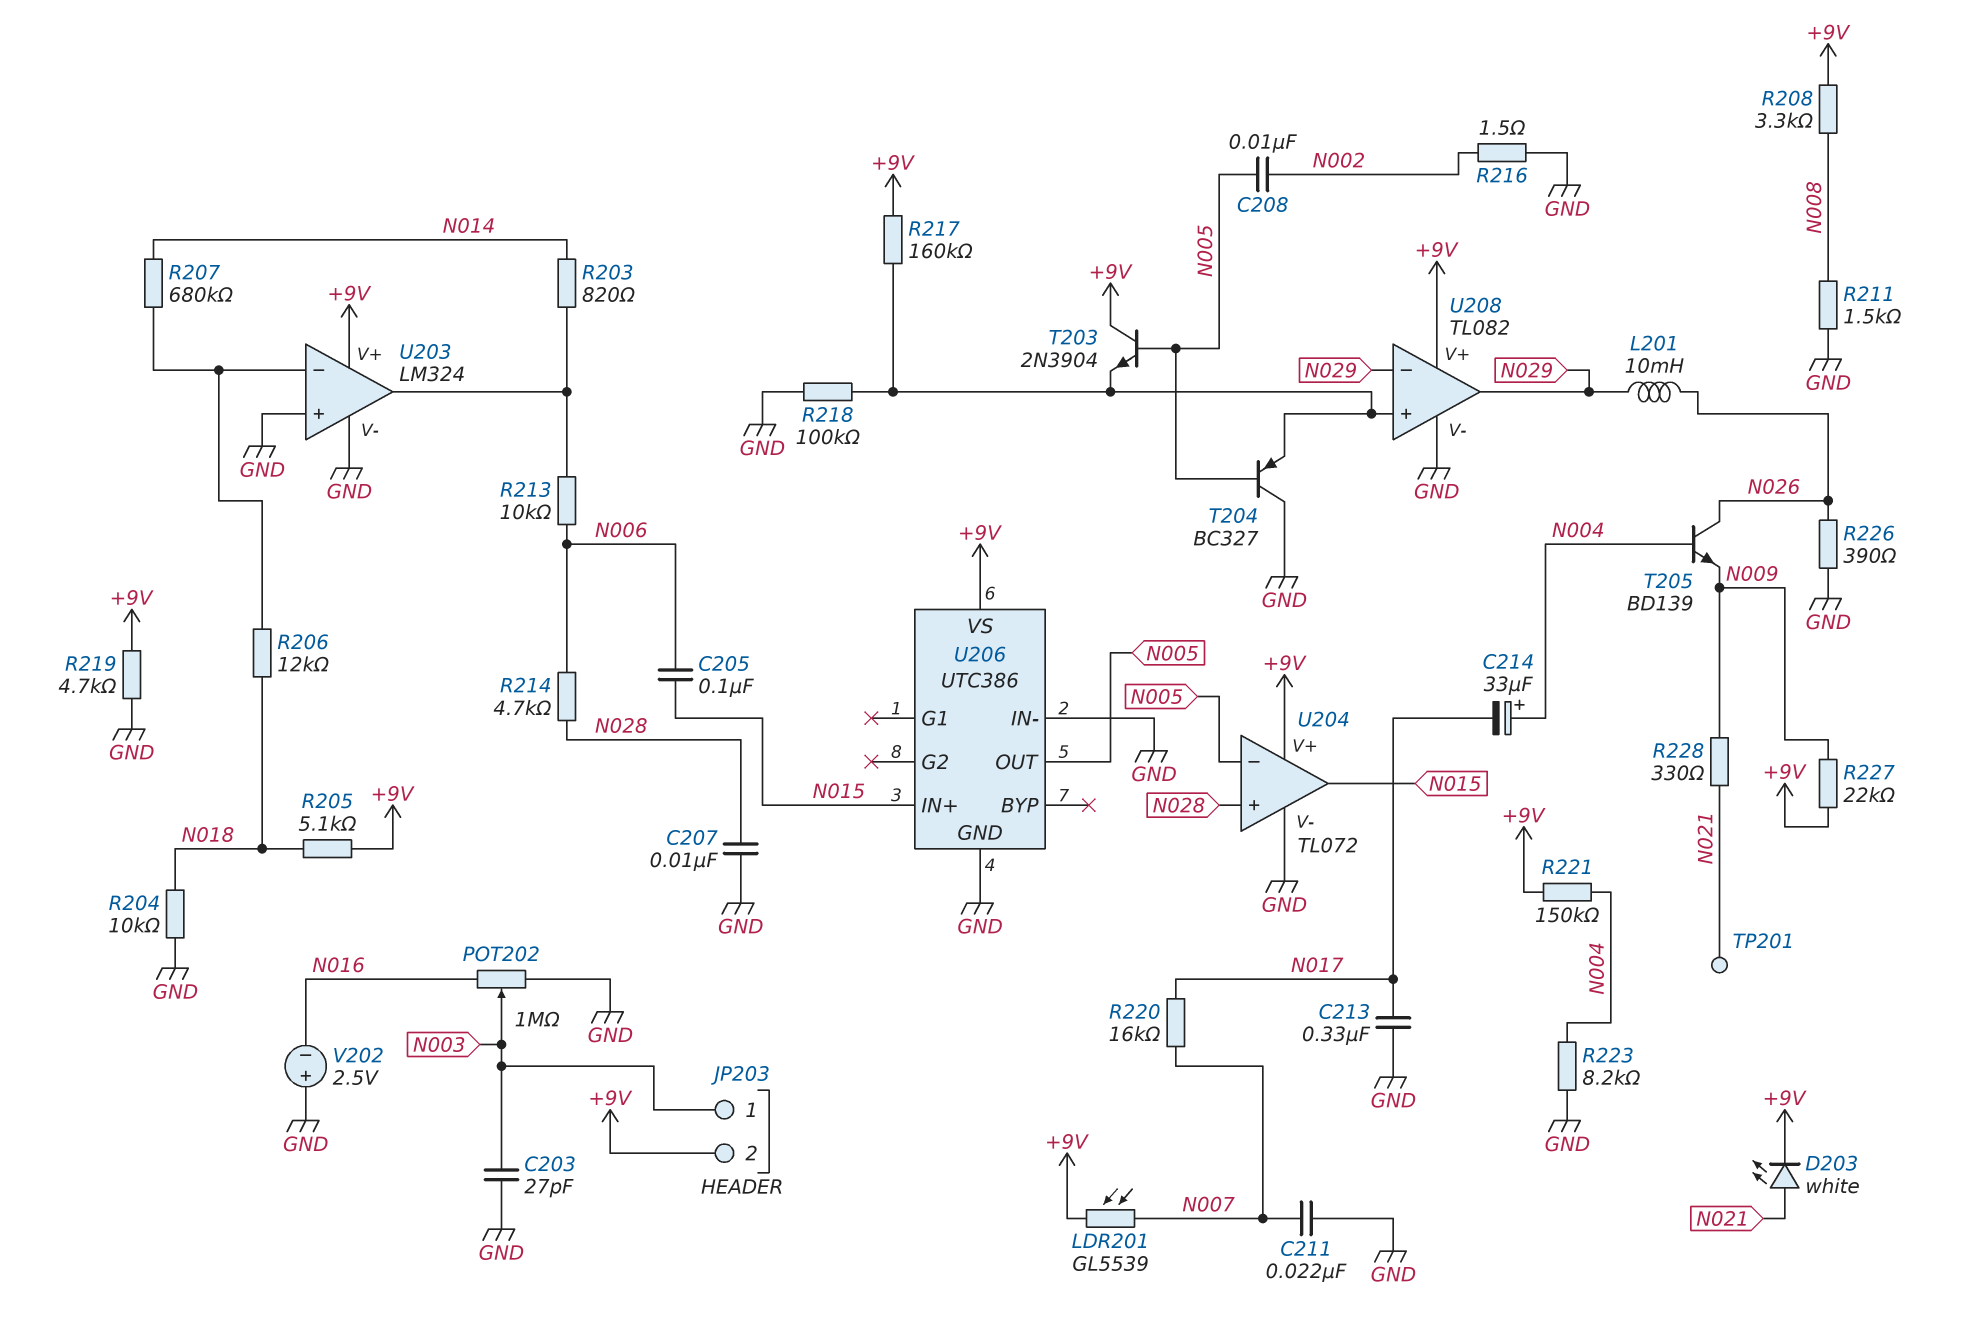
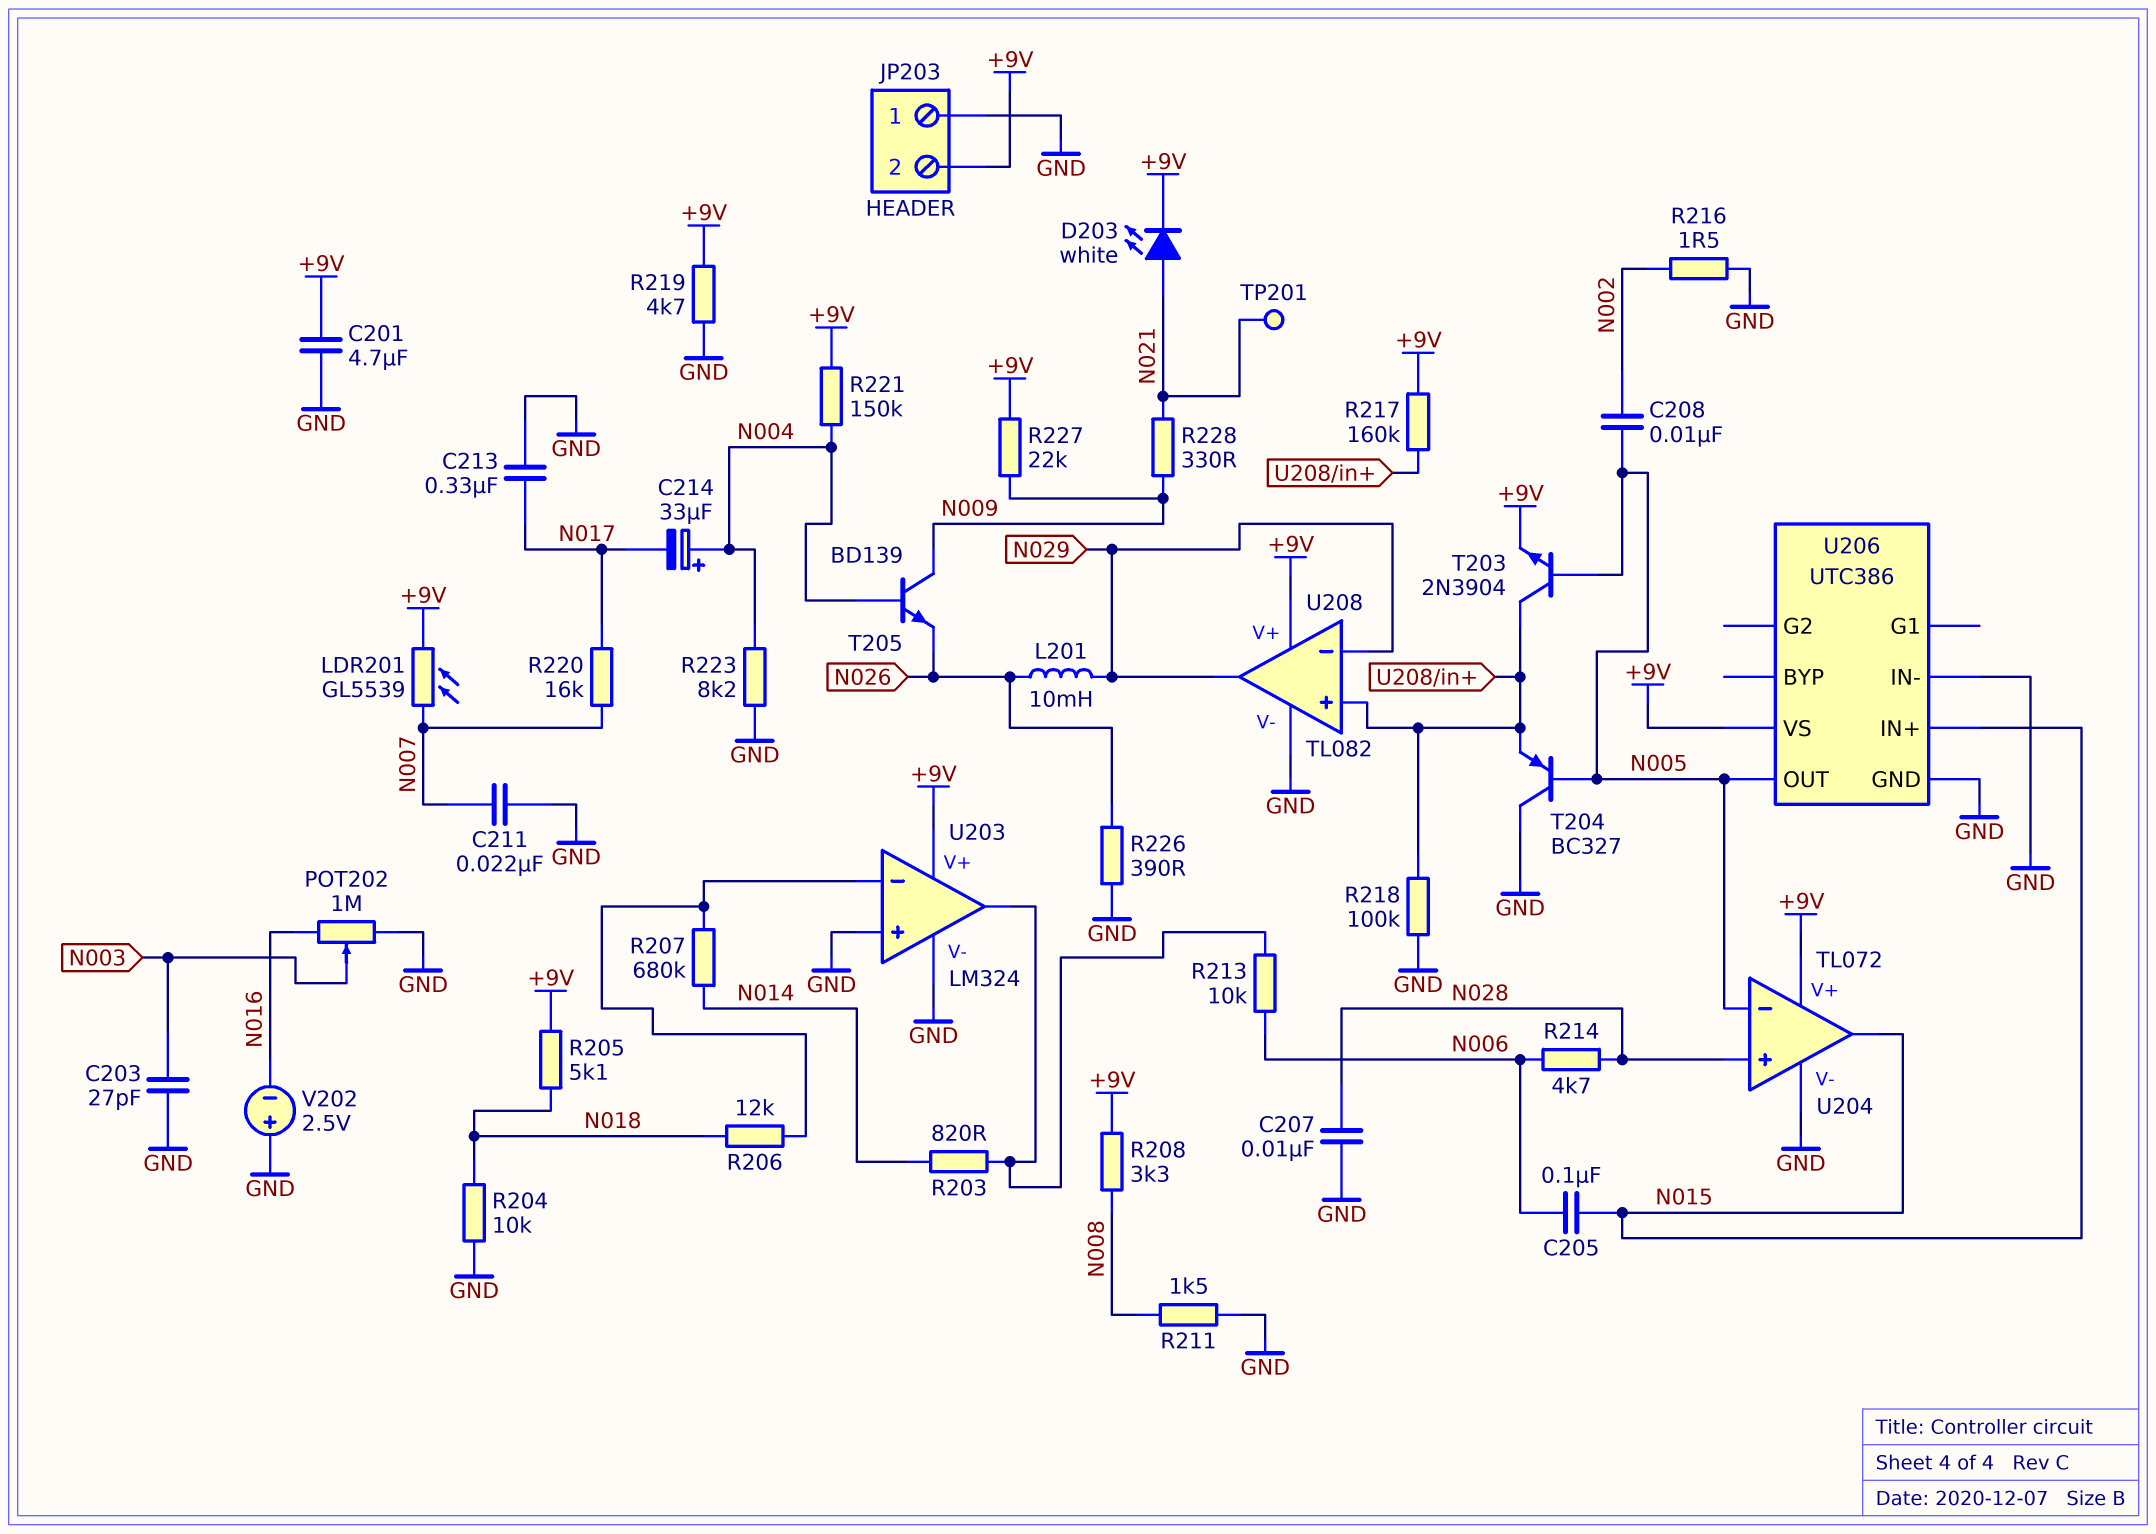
C201: none -> 4.7uF (+9V, GND)
JP203 pin 1: N003 -> GND
T203: NPN 2N3904 (B N005, C +9V, E U208/in+) -> NPN 2N3904 (B N005, C U208/in+, E +9V)
T205: NPN BD139 (B N004, C N026, E N009) -> NPN BD139 (B N004, C N009, E N026)

